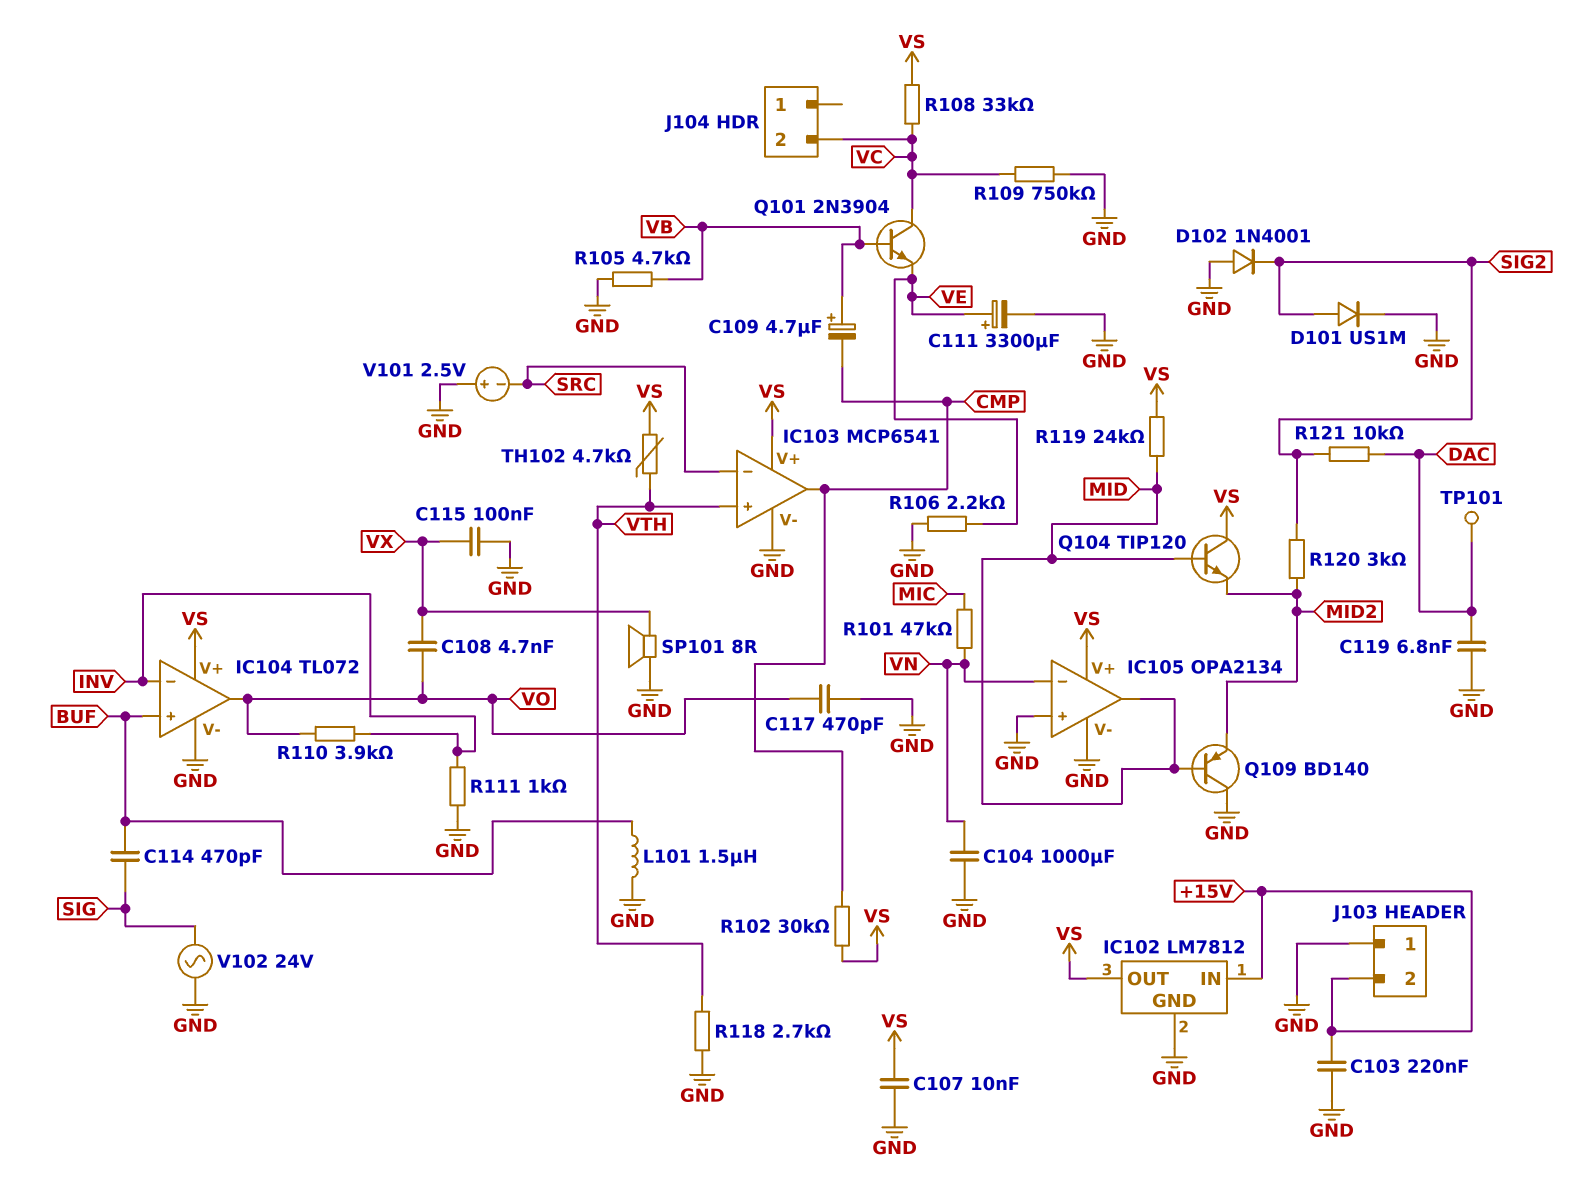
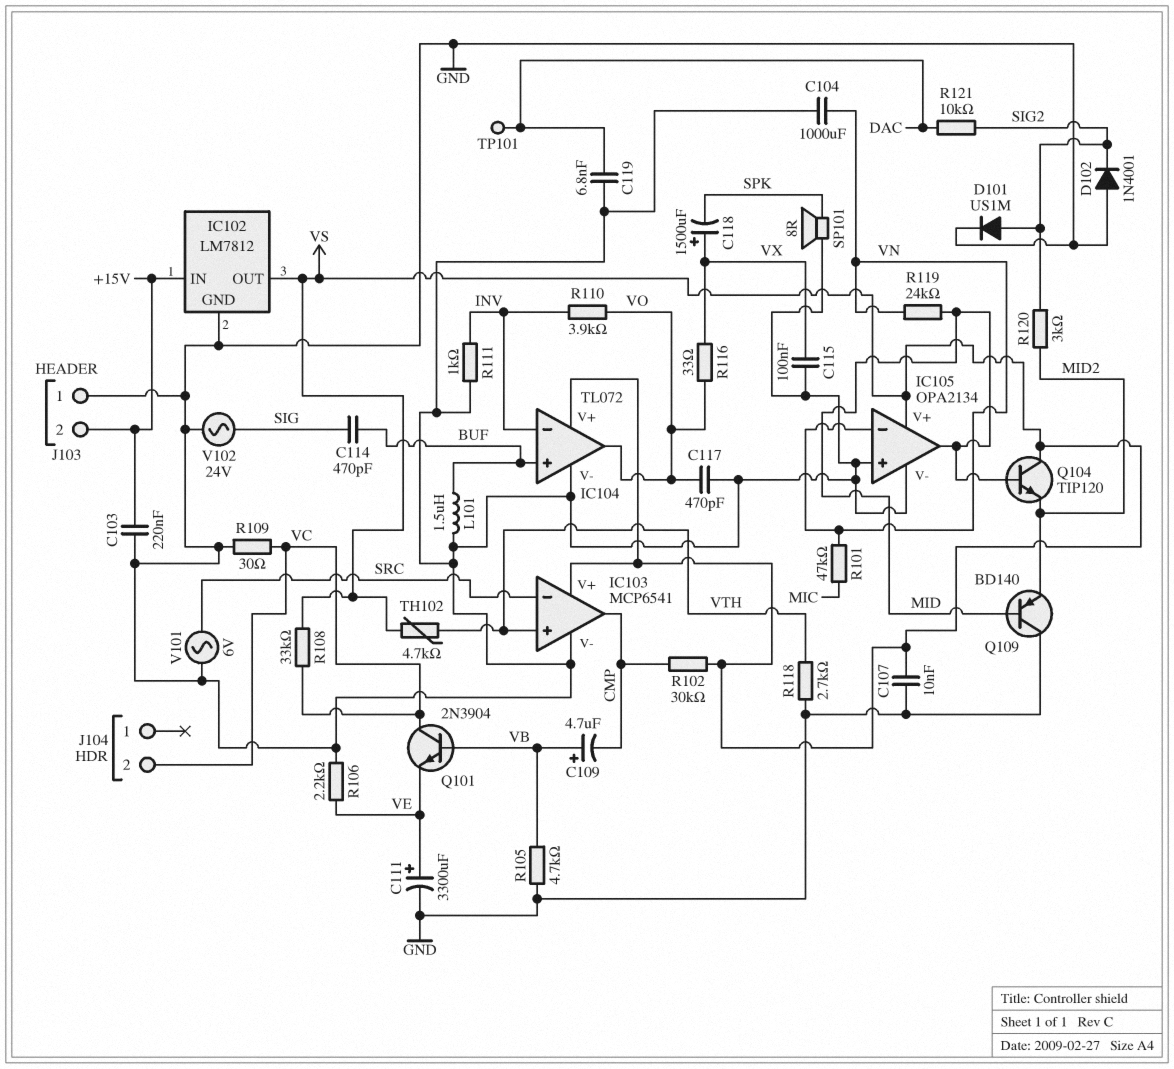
C108: 4.7nF (VO, VX) -> none
C118: none -> 1500uF (plus VX, minus SPK)
R109: 750k (GND, VC) -> 30 (GND, VC)
R116: none -> 33 (VO, VX)
R119: 24k (MID, VS) -> 24k (MID, VN)
SP101: speaker 8R (GND, VX) -> speaker 8R (GND, SPK)
V101: 2.5V (plus GND, minus SRC) -> AC 6V (GND, SRC)

